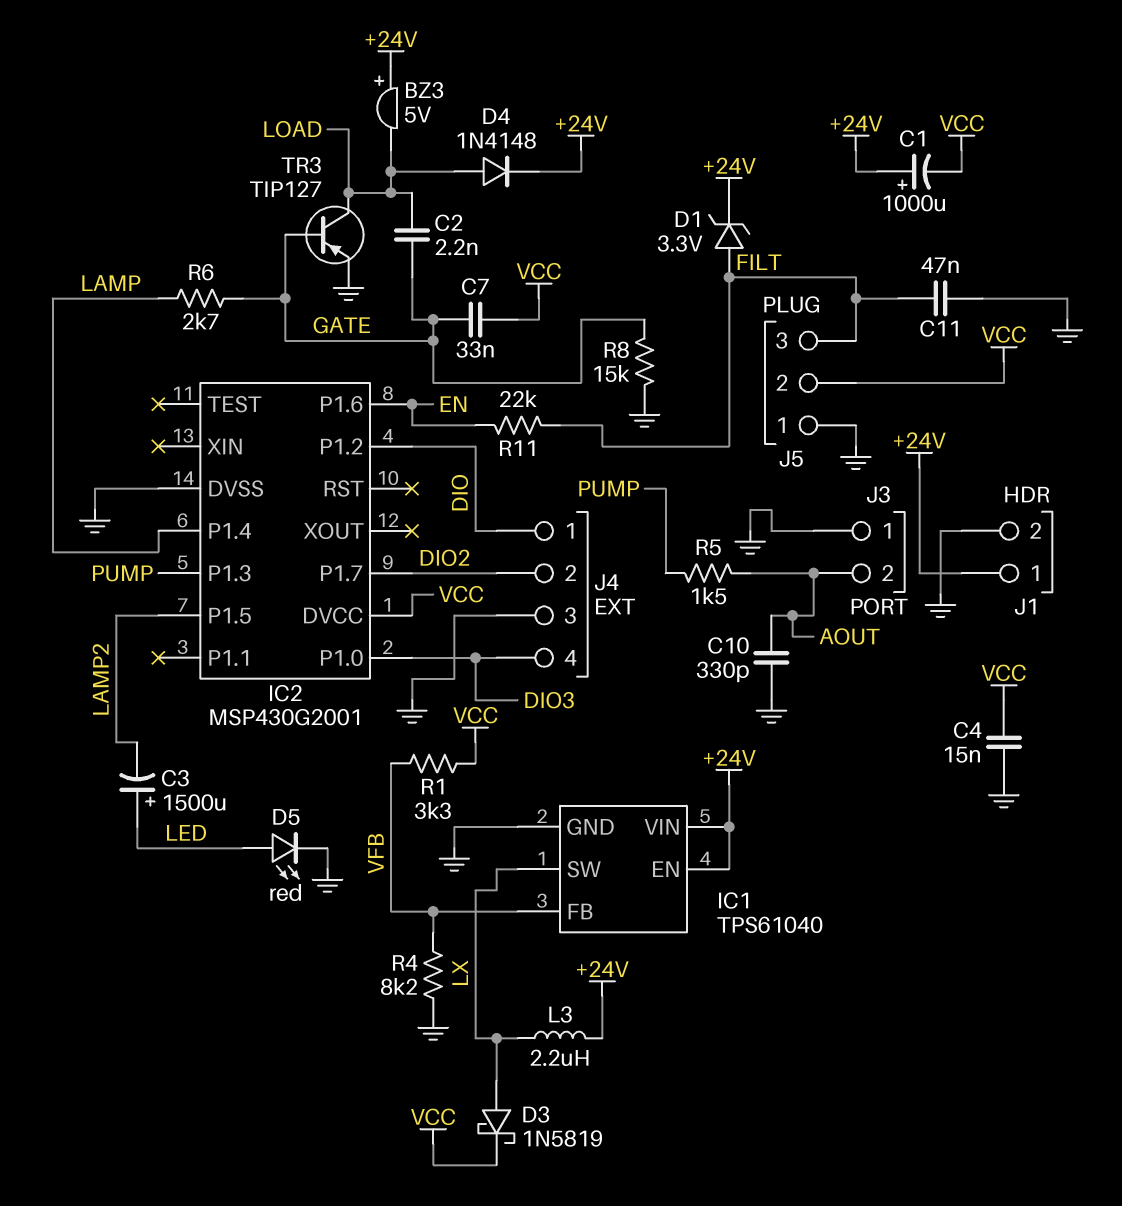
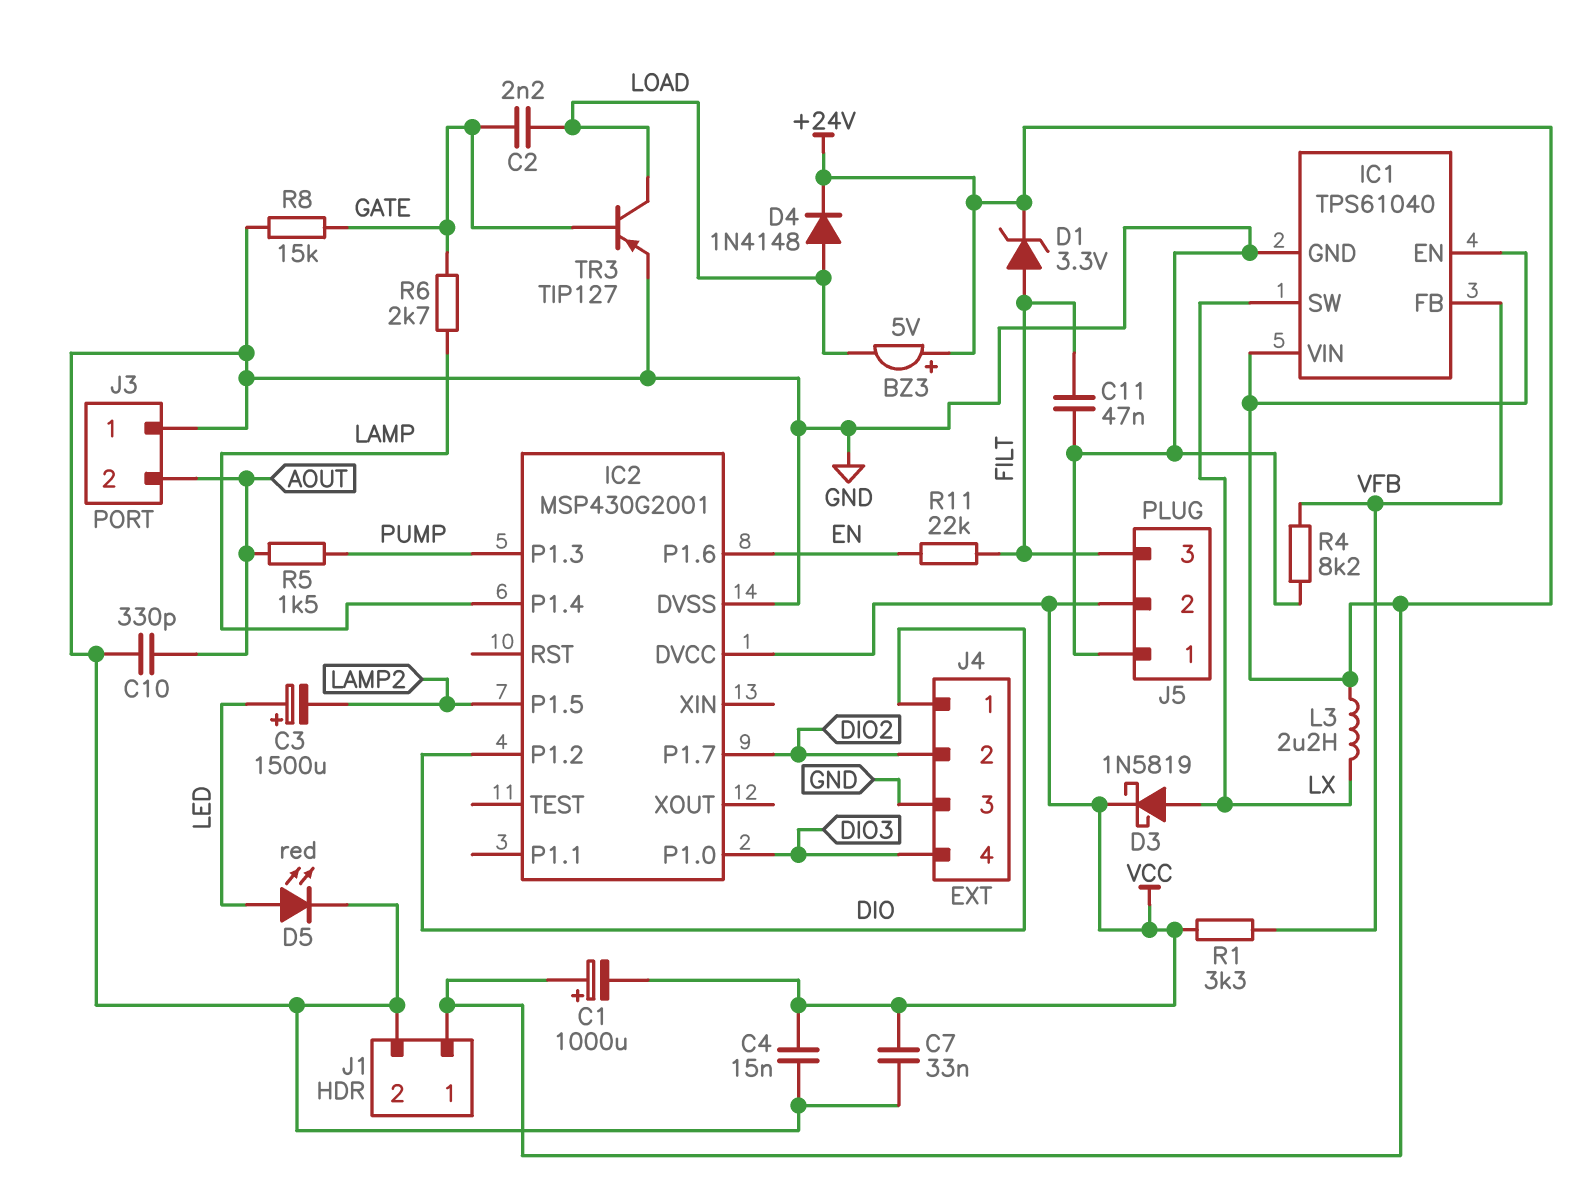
C7: 33nF (GATE, VCC) -> 33nF (GND, VCC)

